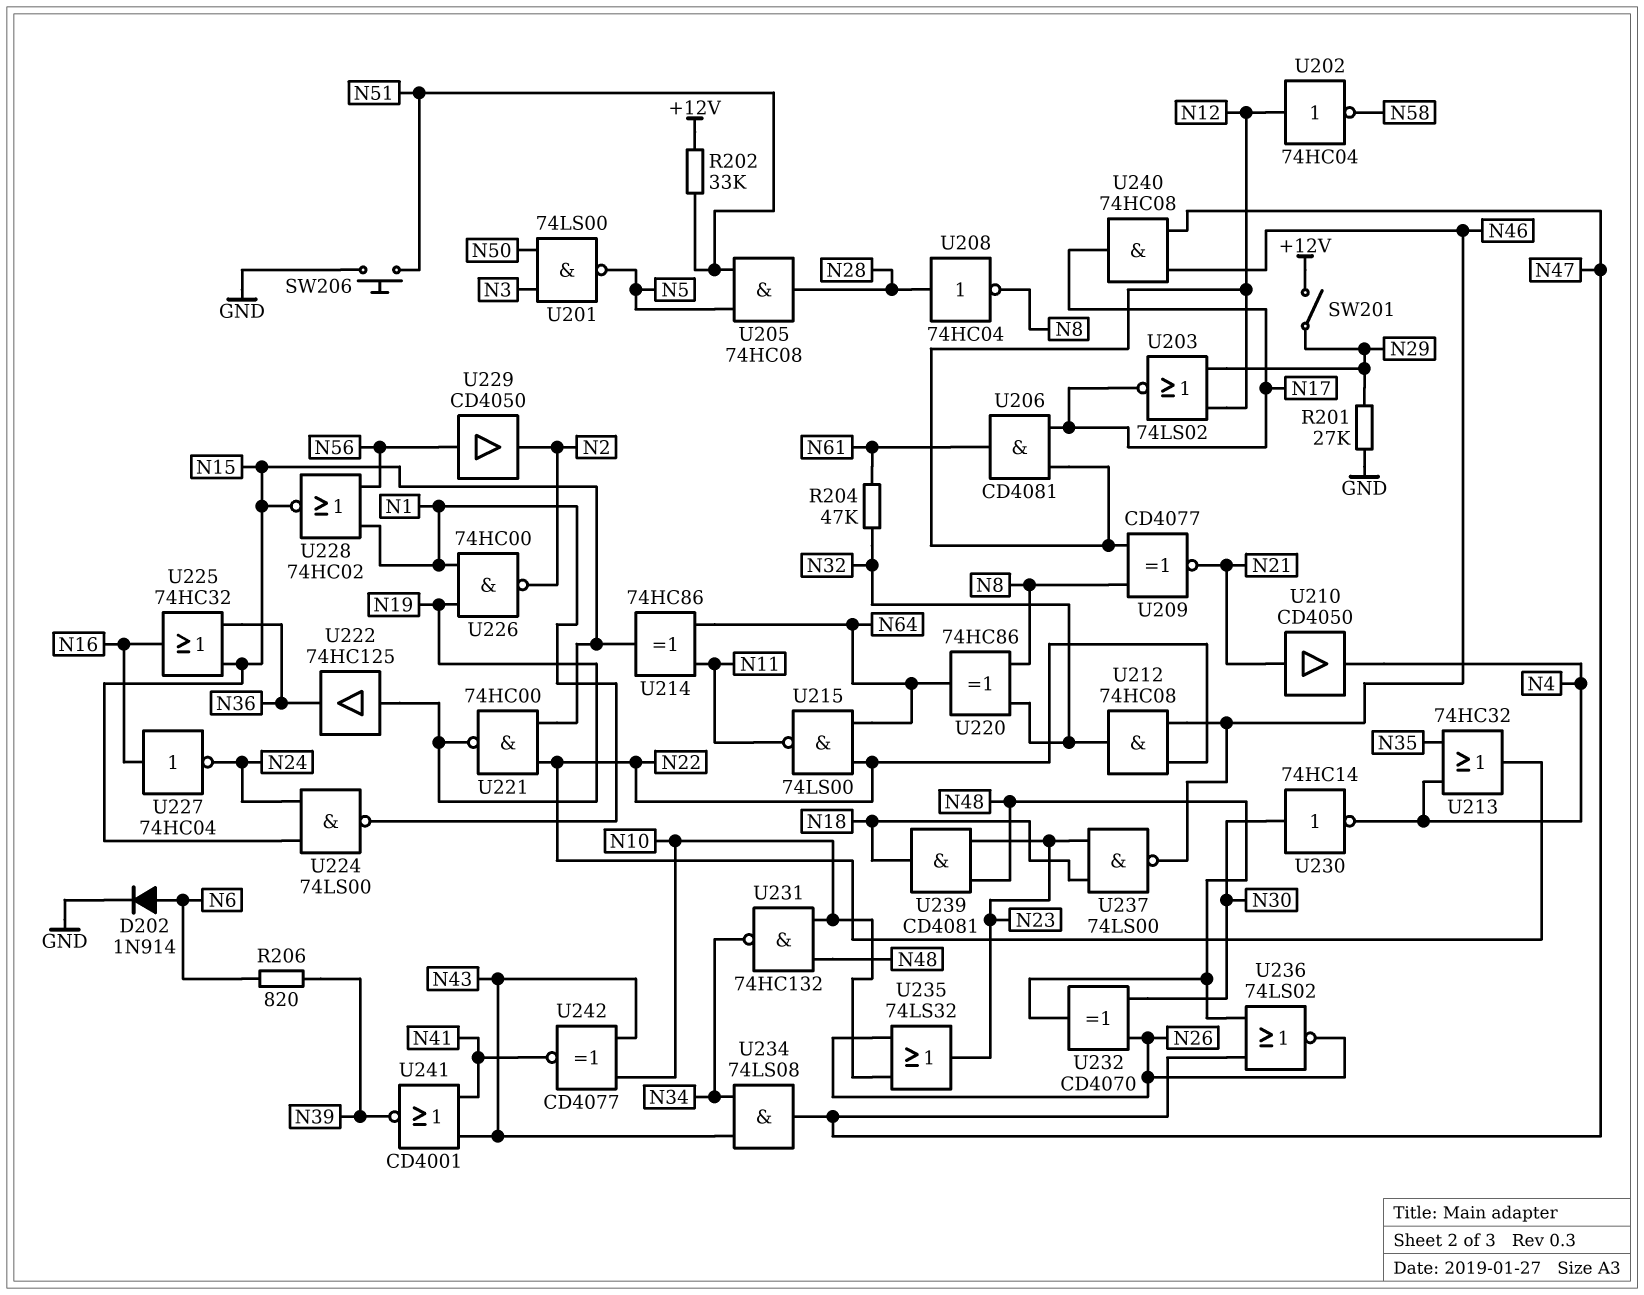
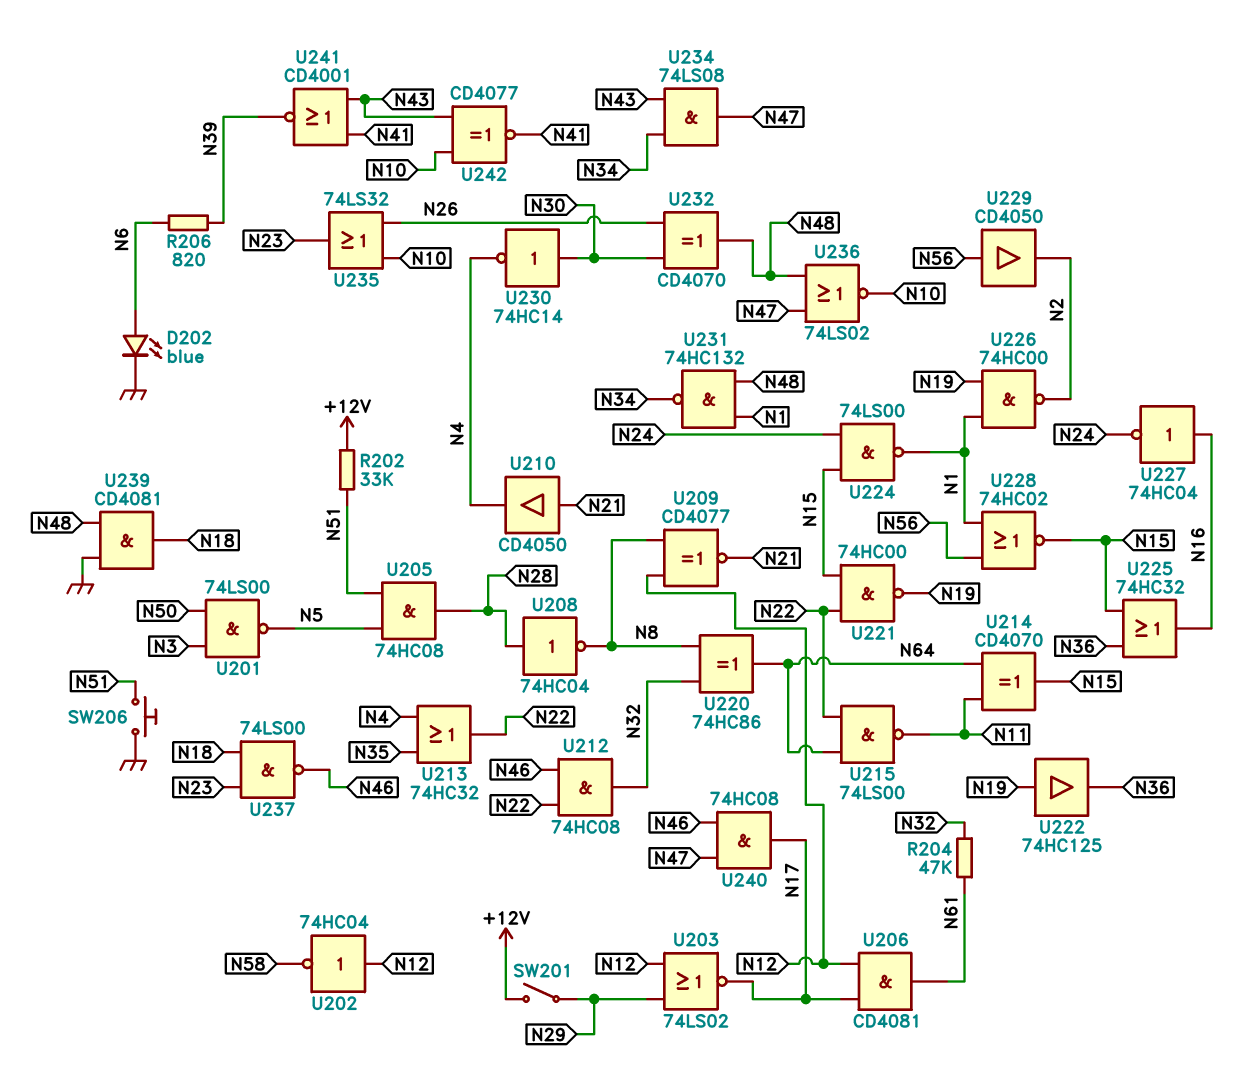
D202: diode 1N914 (A N6, K GND) -> LED blue (A N6, K GND)
R201: 27k (GND, N29) -> none
U214: XOR 74HC86 (in N11, in N64, out N15) -> XOR CD4070 (in N11, in N64, out N15)
U231: NAND 74HC132 (in N10, in N48, out N34) -> NAND 74HC132 (in N1, in N48, out N34)
U236: NOR 74LS02 (in N47, in N48, out N26) -> NOR 74LS02 (in N47, in N48, out N10)
U239: AND CD4081 (in N23, in N48, out N18) -> AND CD4081 (in GND, in N48, out N18)

